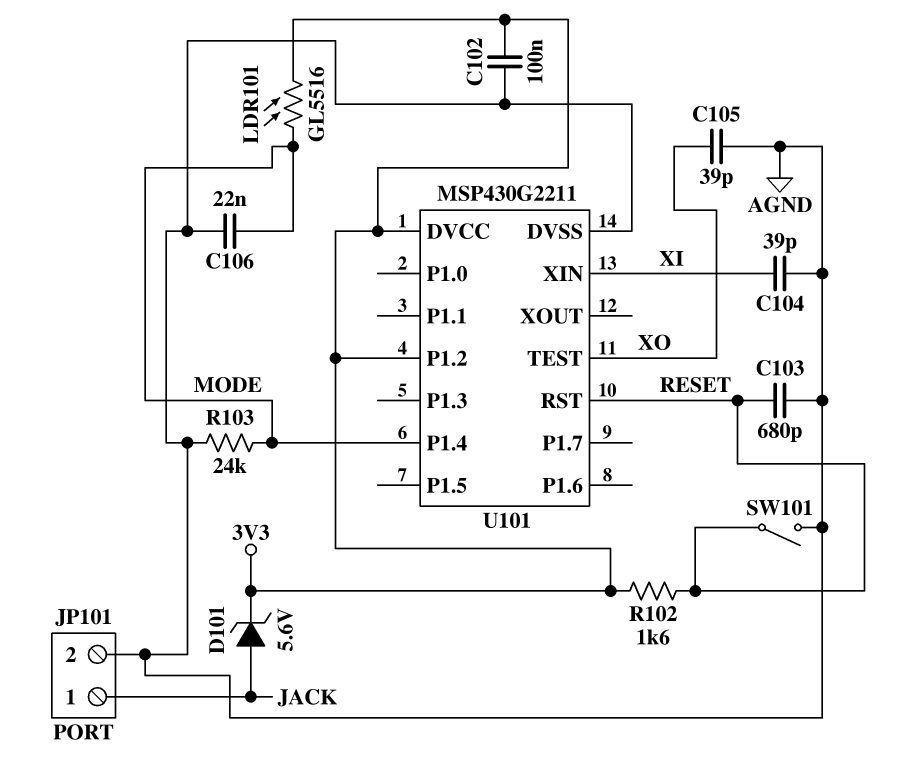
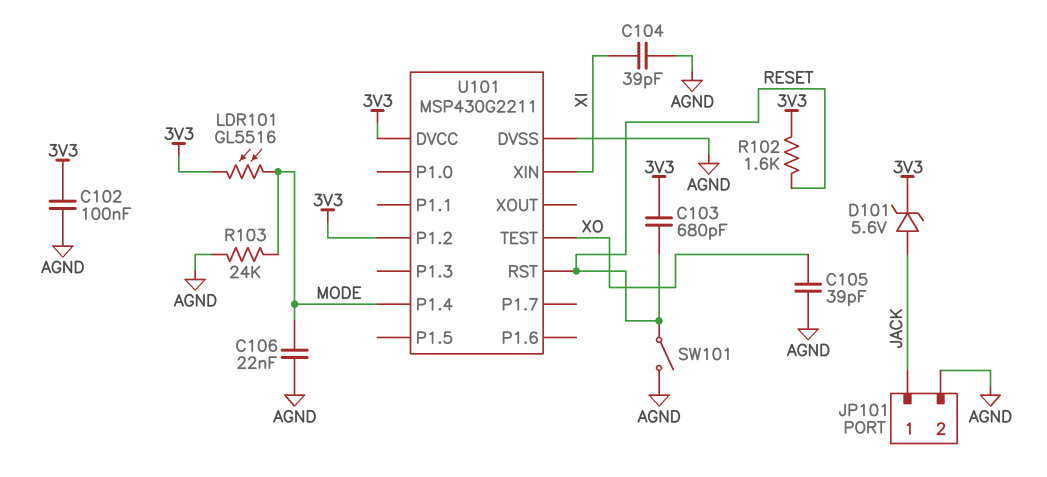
C103: 680pF (AGND, RESET) -> 680pF (3V3, RESET)

